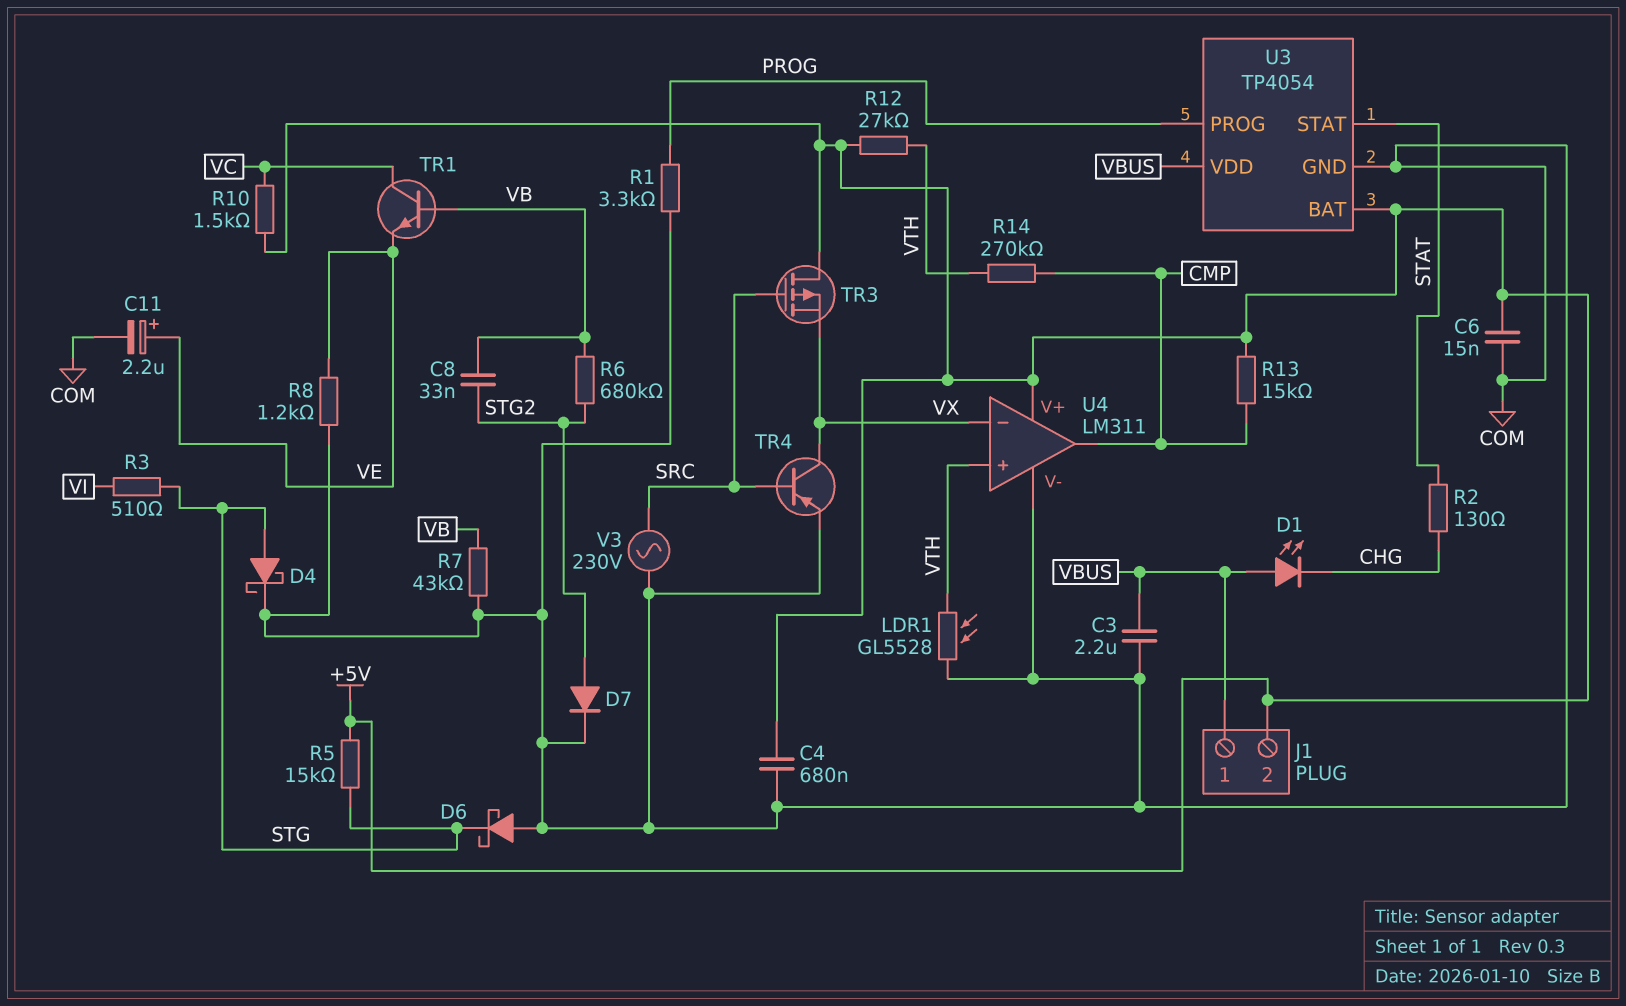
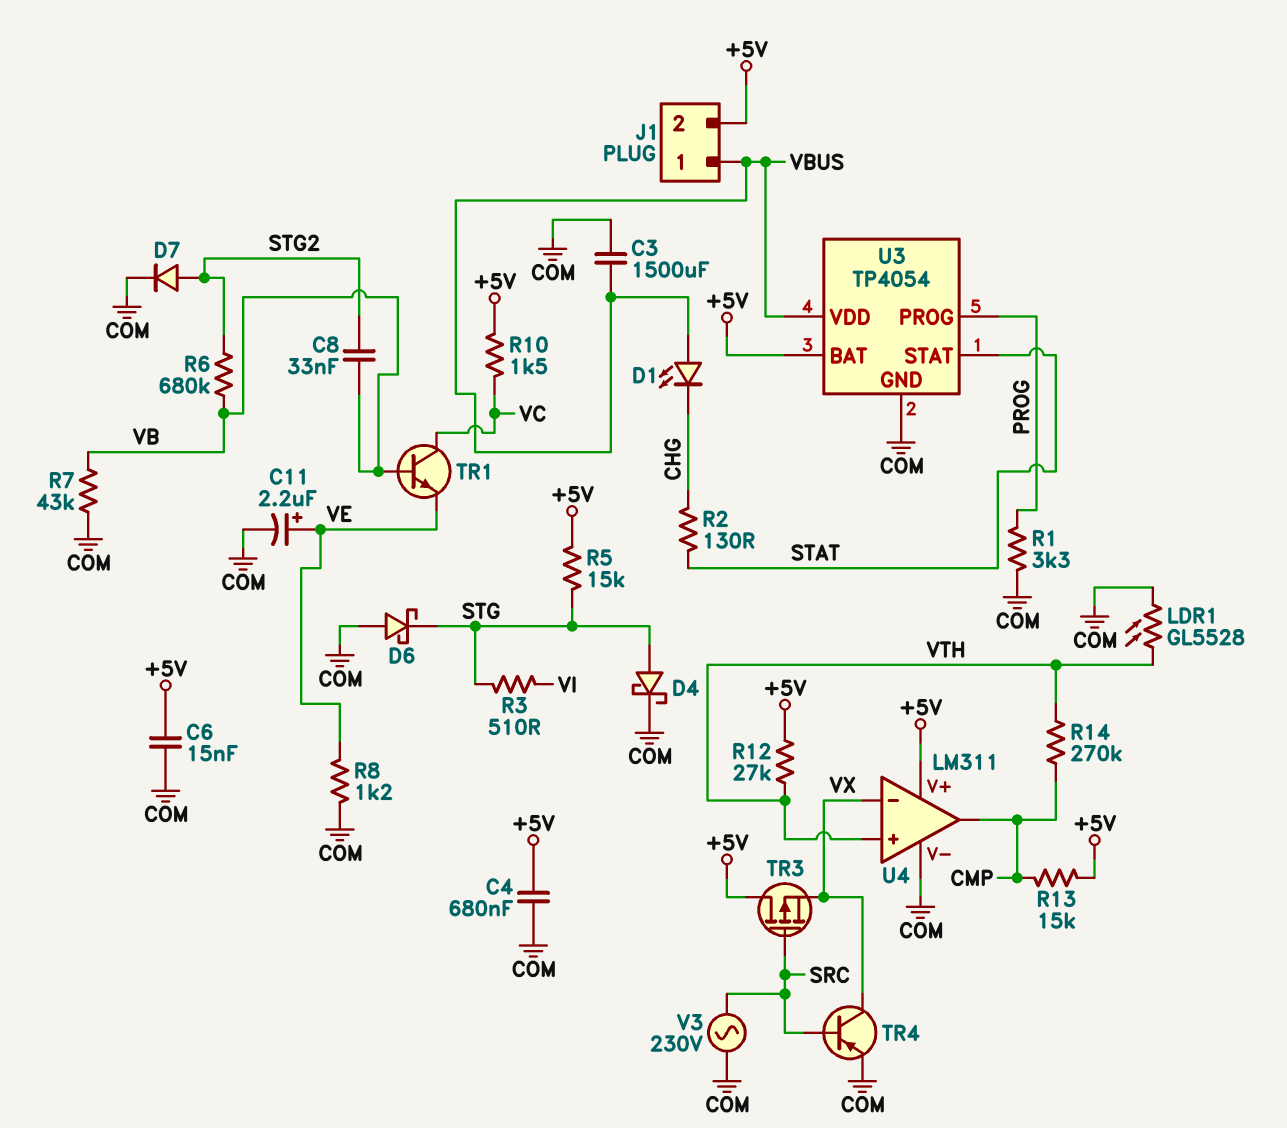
C3: 2.2uF (COM, VBUS) -> 1500uF (COM, VBUS)

